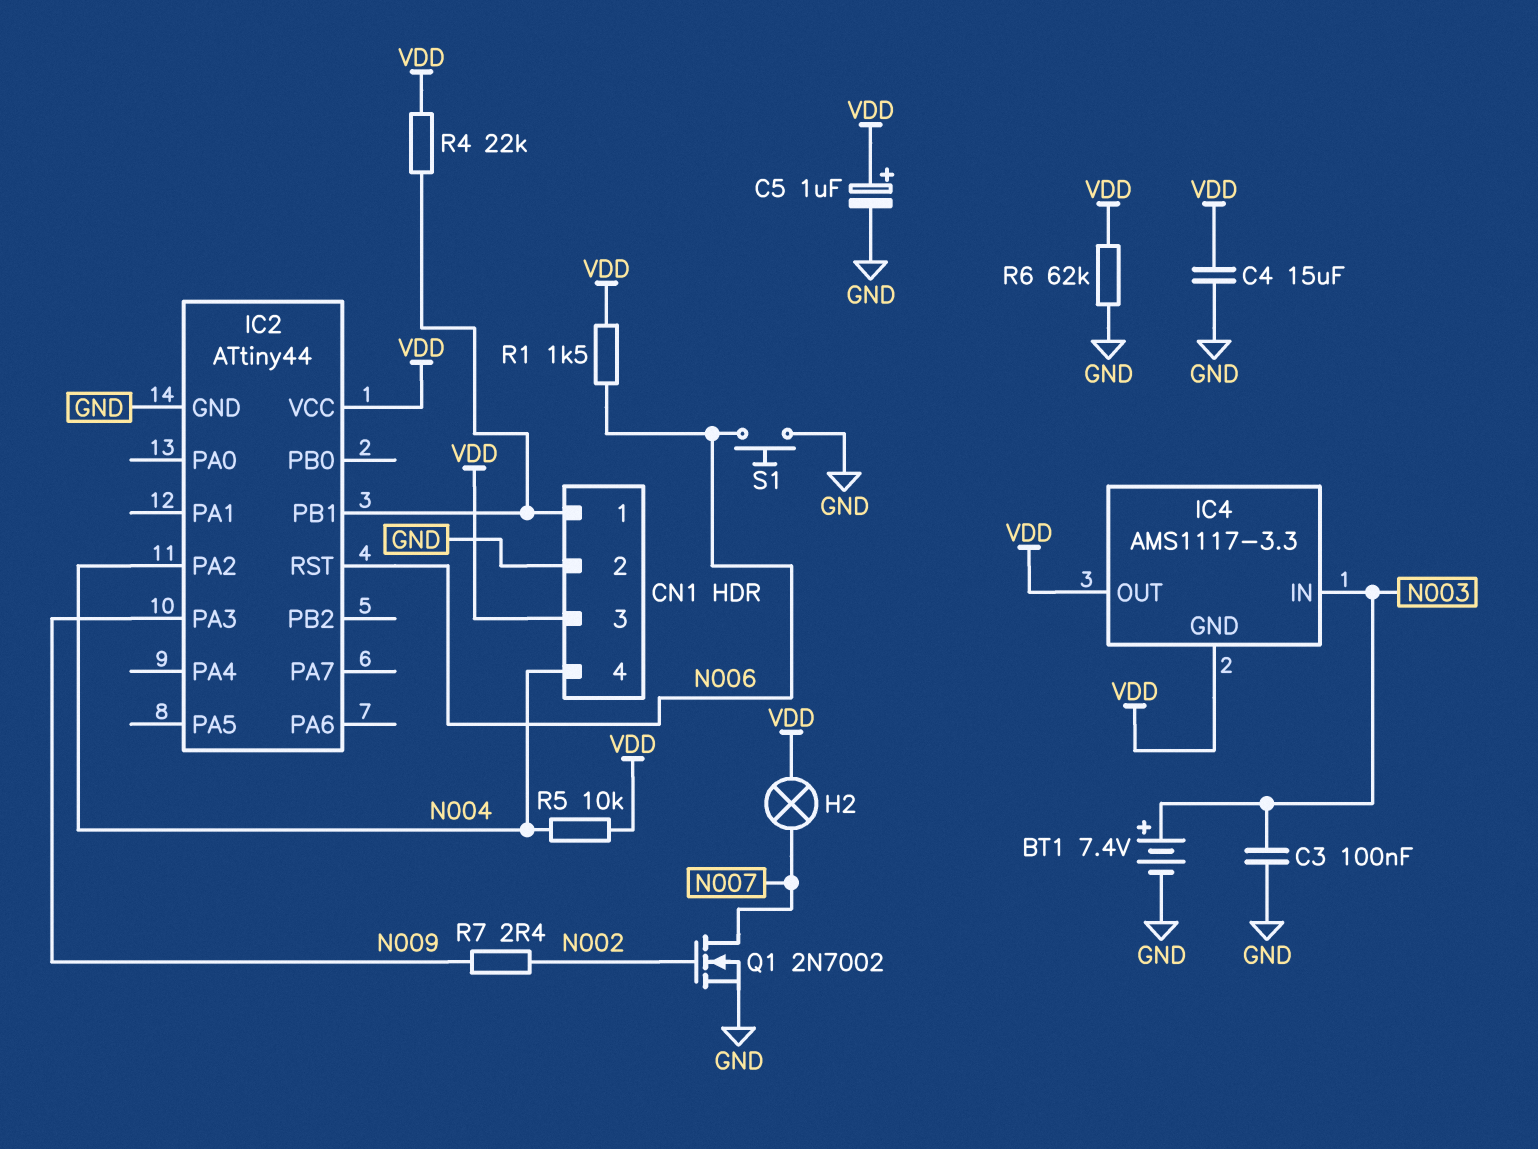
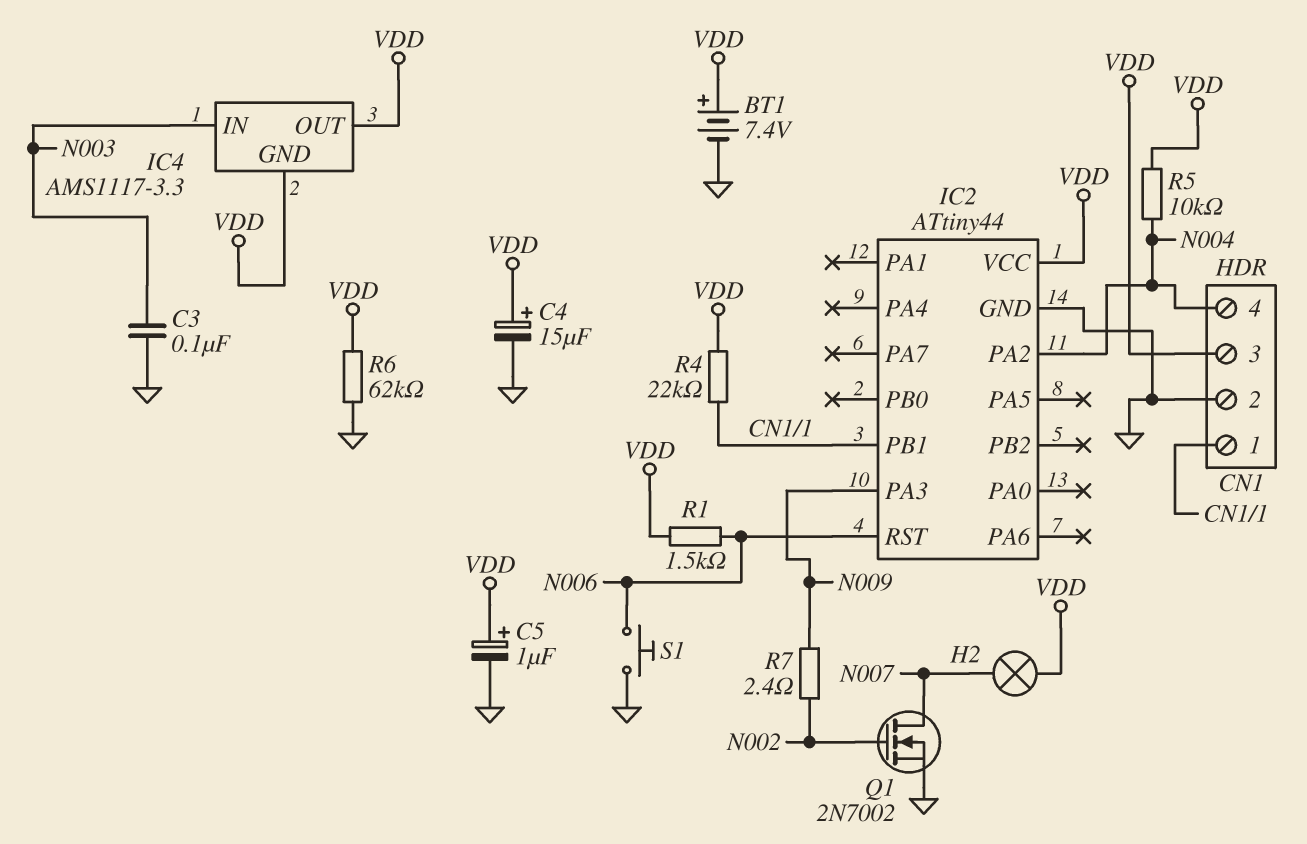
BT1: 7.4V (plus N003, minus GND) -> 7.4V (plus VDD, minus GND)
C4: 15uF (GND, VDD) -> 15uF (plus VDD, minus GND)

